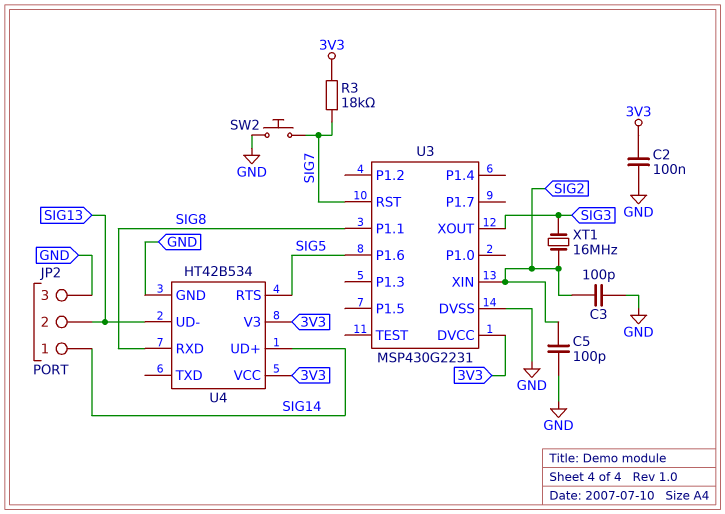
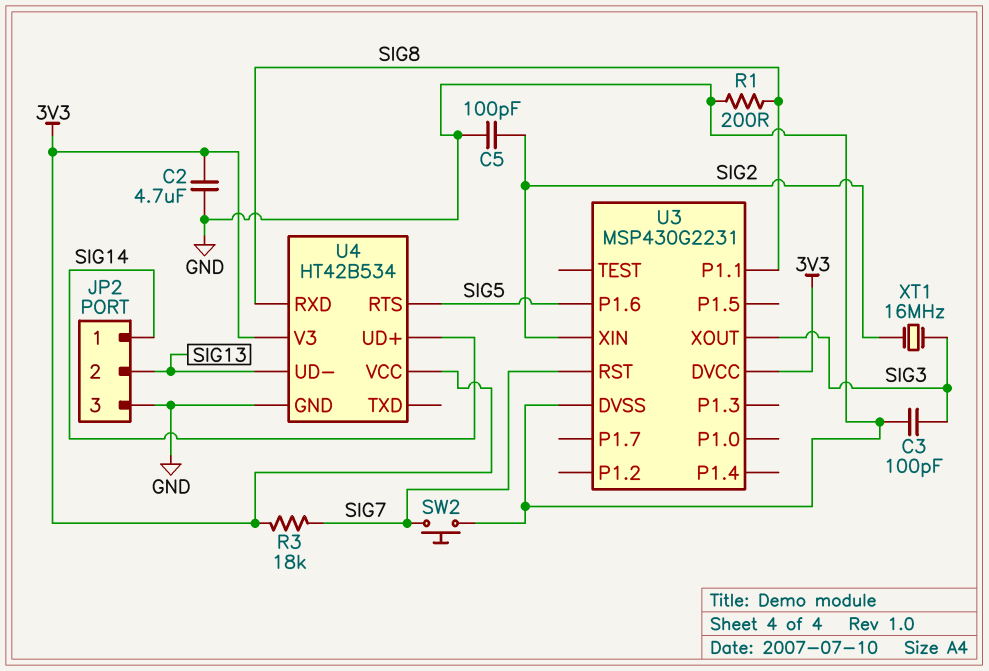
C2: 100nF (3V3, GND) -> 4.7uF (3V3, GND)
C3: 100pF (GND, SIG2) -> 100pF (GND, SIG3)
R1: none -> 200 (GND, SIG8)

